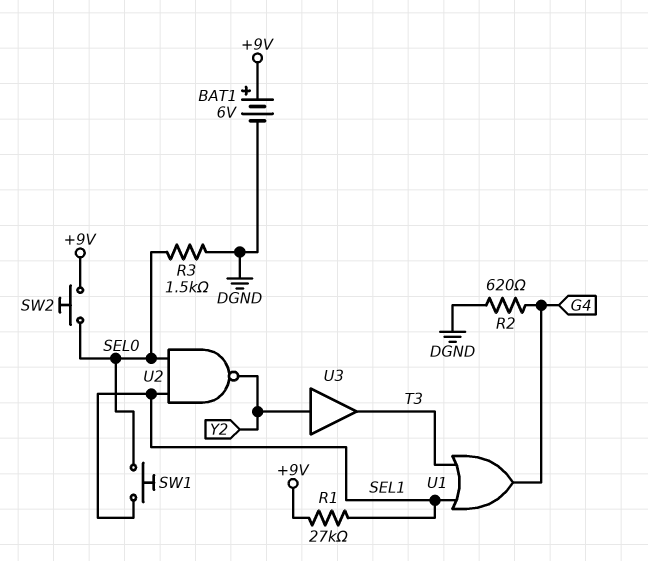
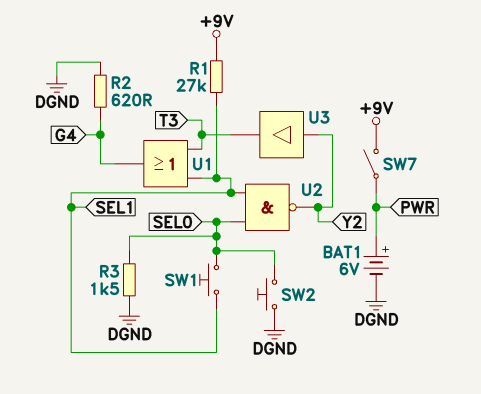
BAT1: 6V (plus +9V, minus DGND) -> 6V (plus PWR, minus DGND)
SW2: button (+9V, SEL0) -> button (DGND, SEL0)
SW7: none -> switch (+9V, PWR)

